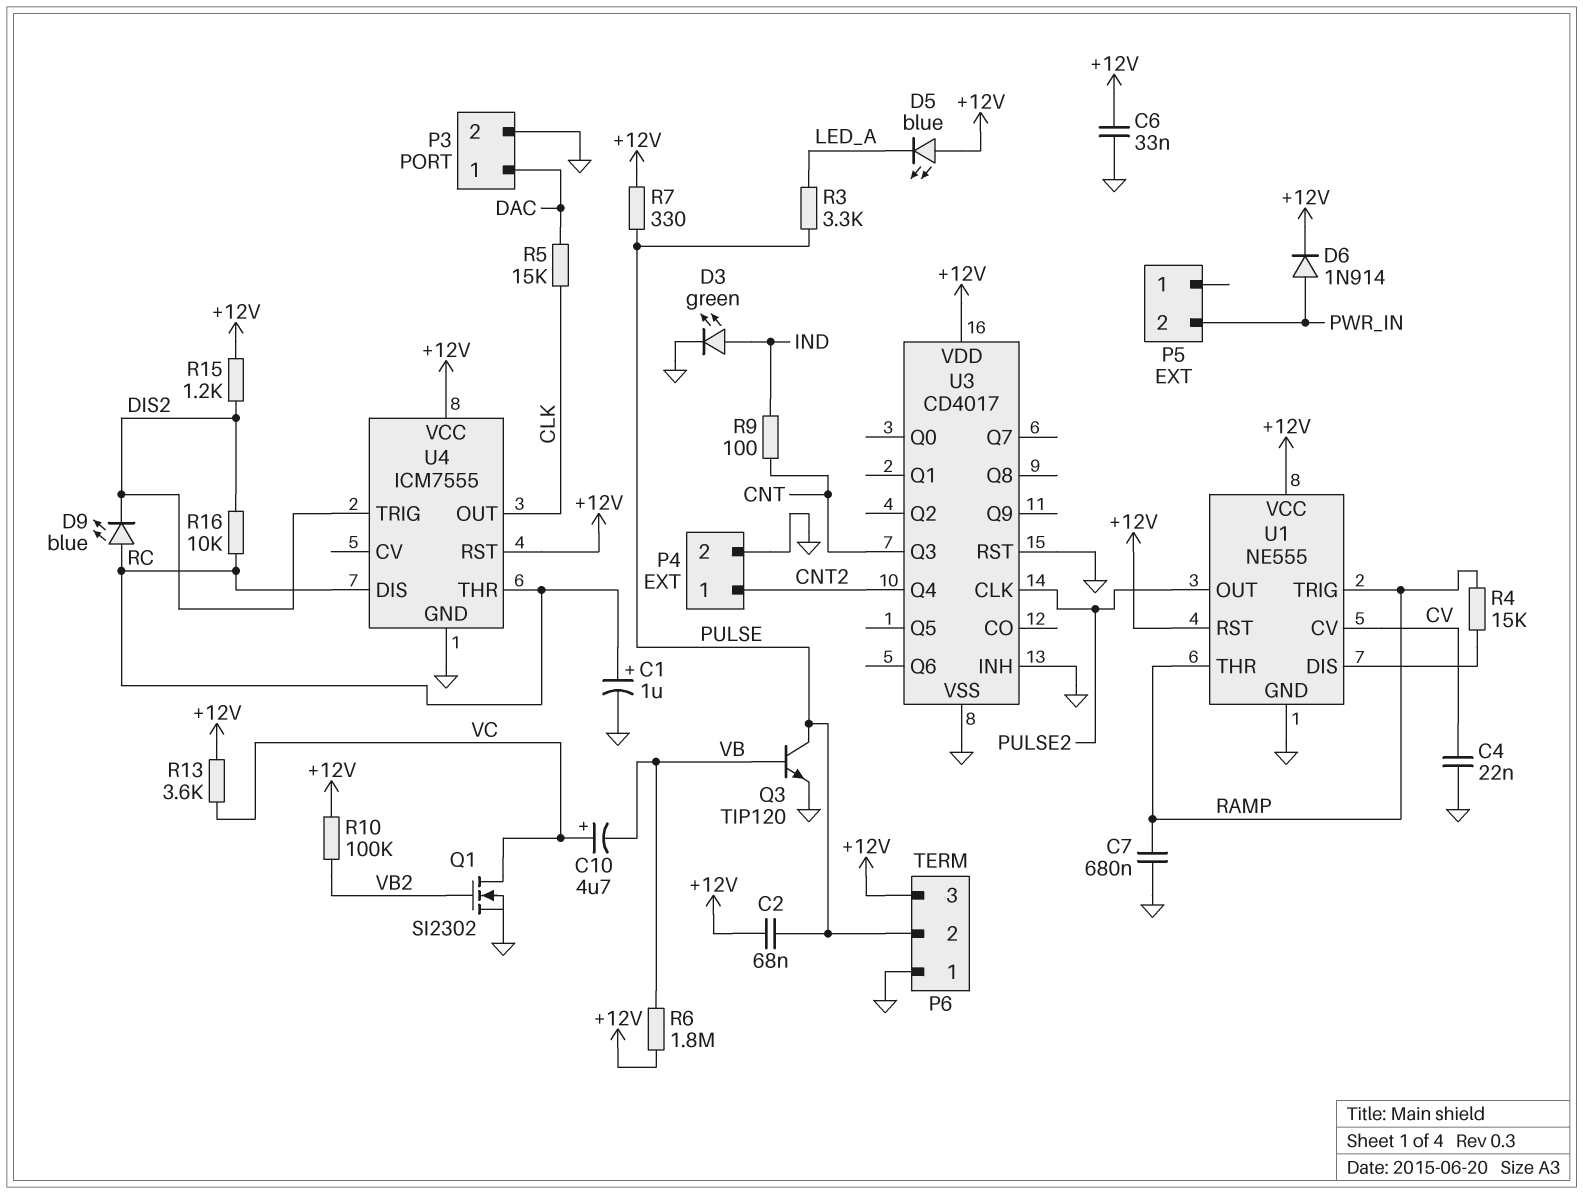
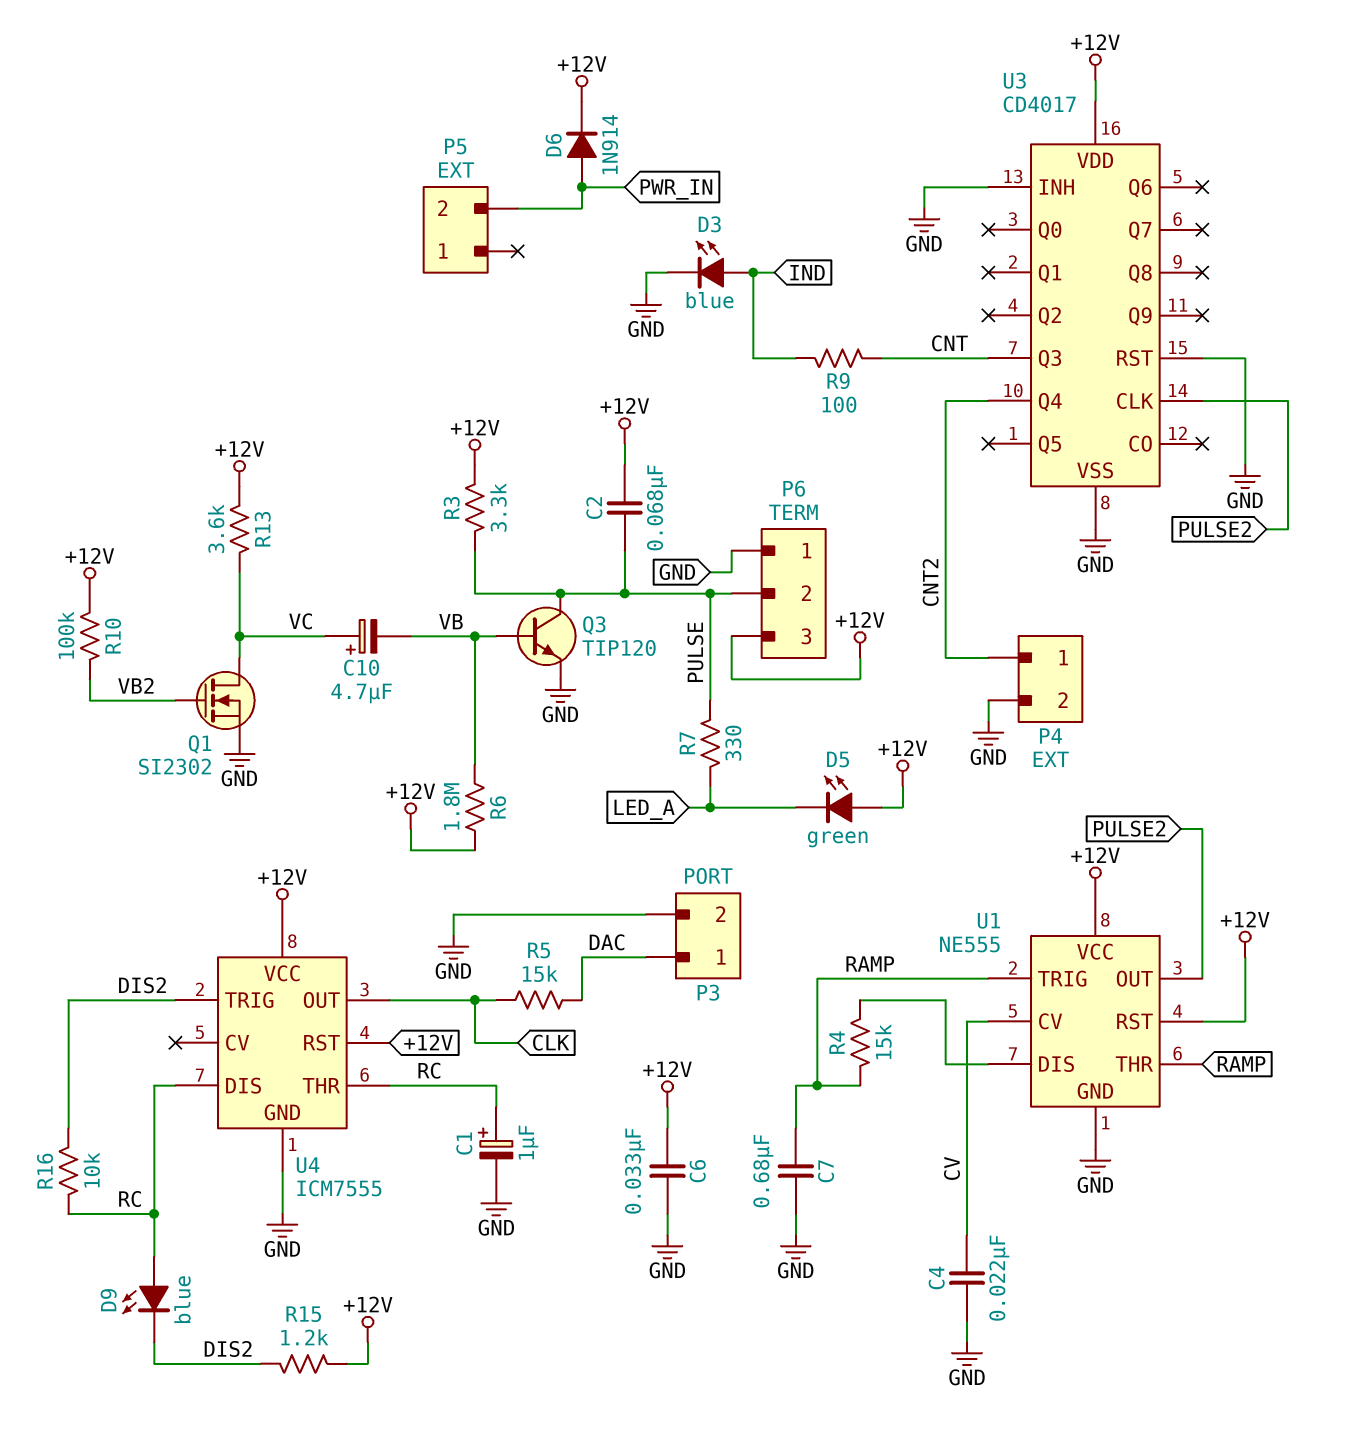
D3: LED green (A IND, K GND) -> LED blue (A IND, K GND)
D5: LED blue (A +12V, K LED_A) -> LED green (A +12V, K LED_A)
R3: 3.3k (LED_A, PULSE) -> 3.3k (+12V, PULSE)
R7: 330 (+12V, PULSE) -> 330 (LED_A, PULSE)

